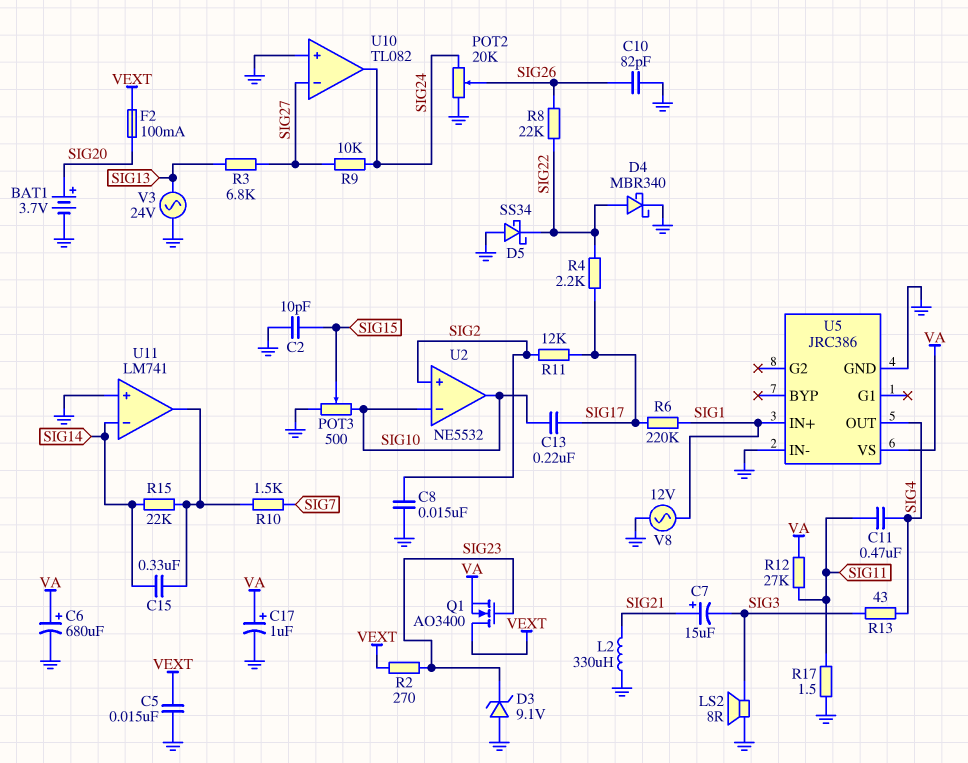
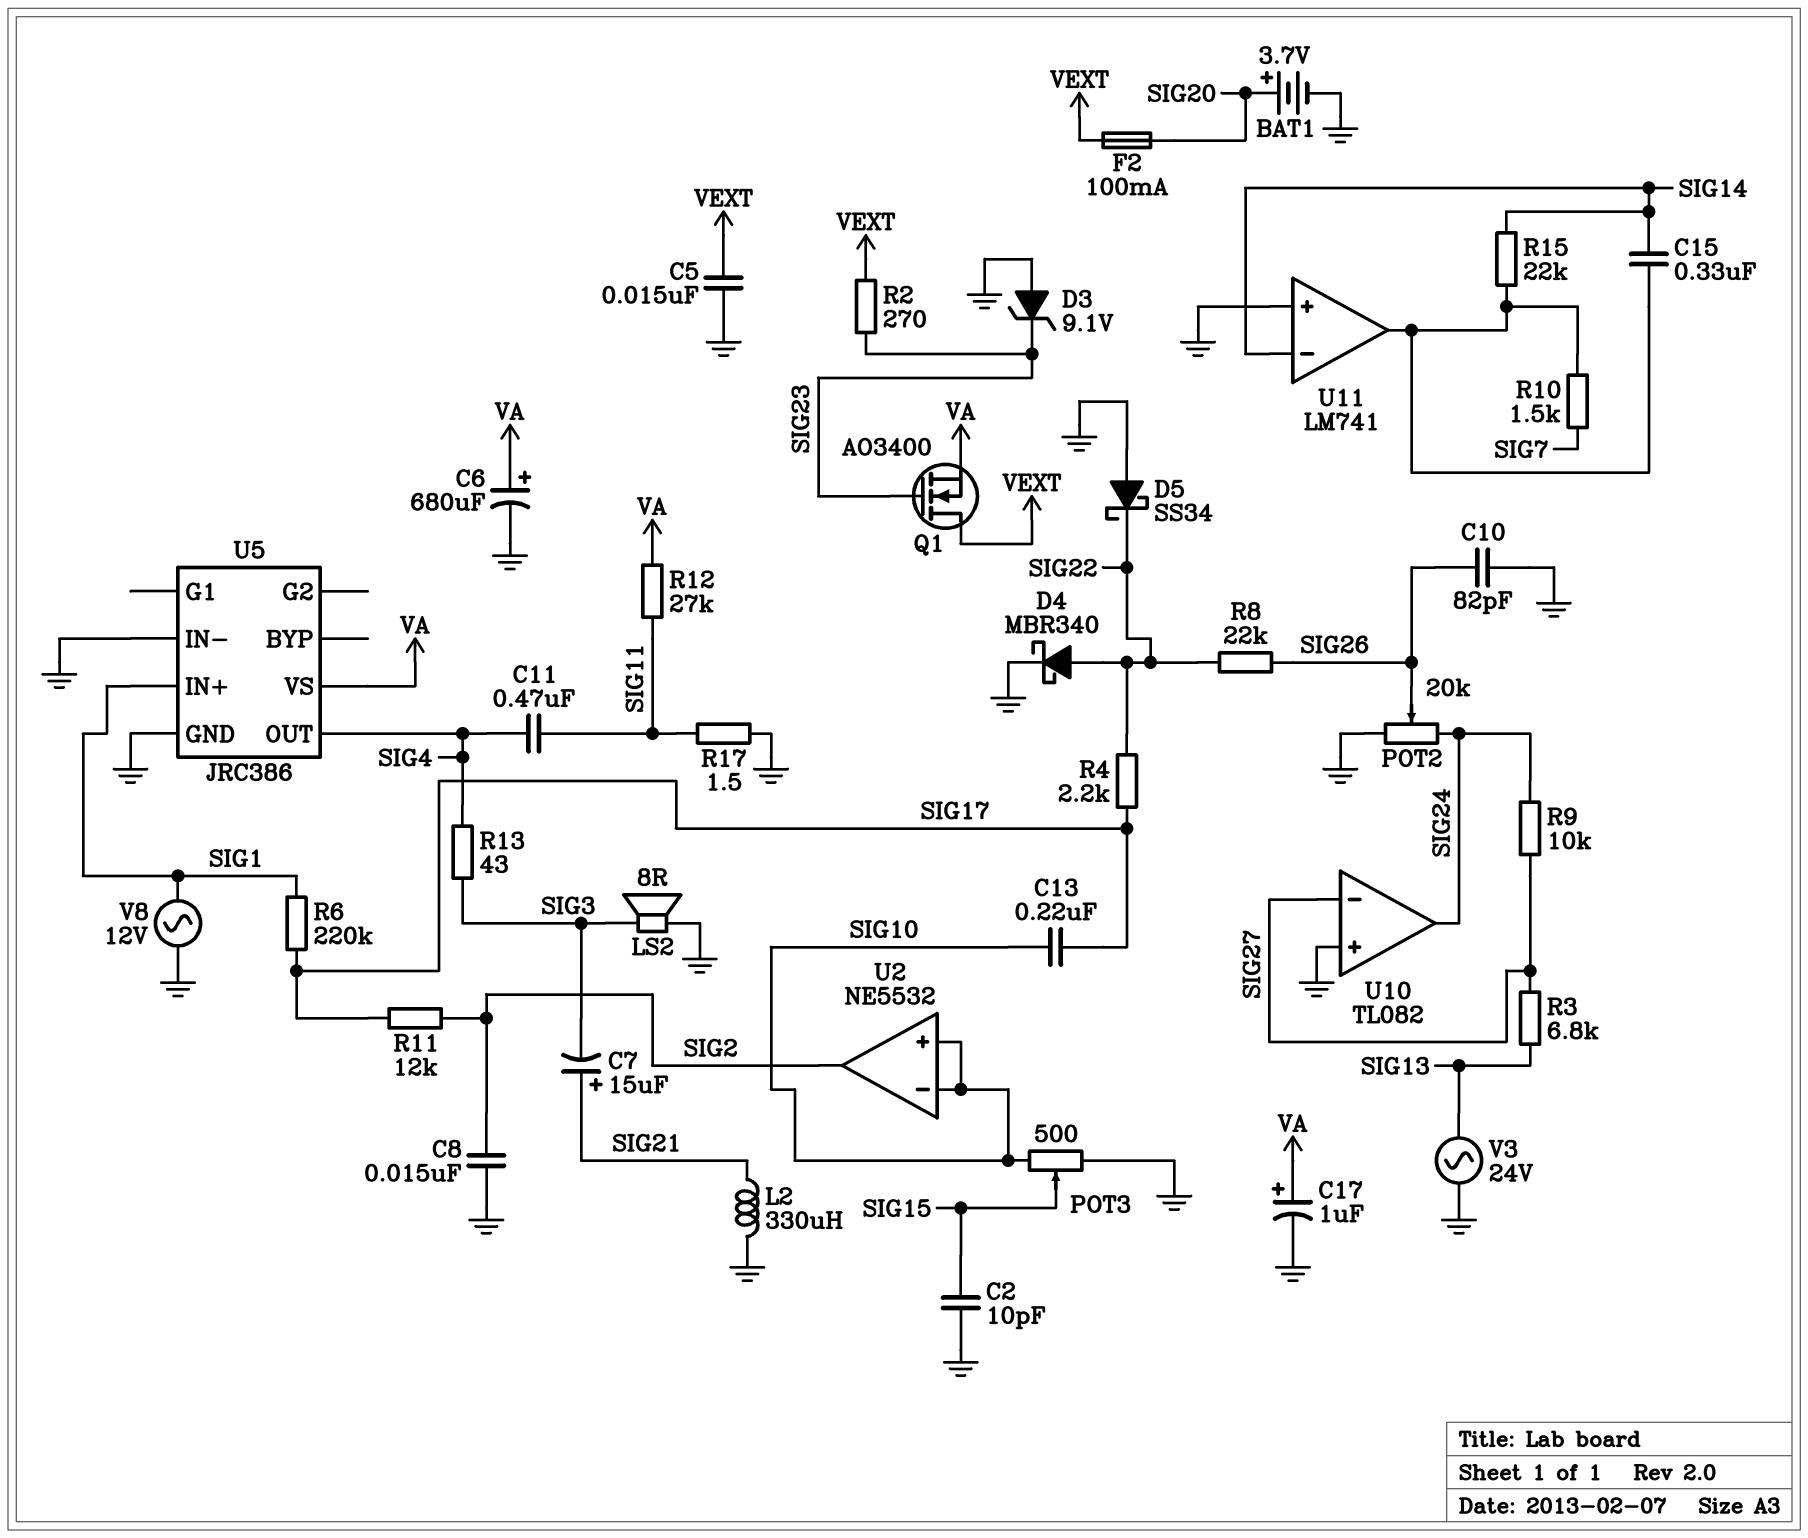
U2 pin in+: SIG2 -> SIG10
U2 pin out: SIG10 -> SIG2

